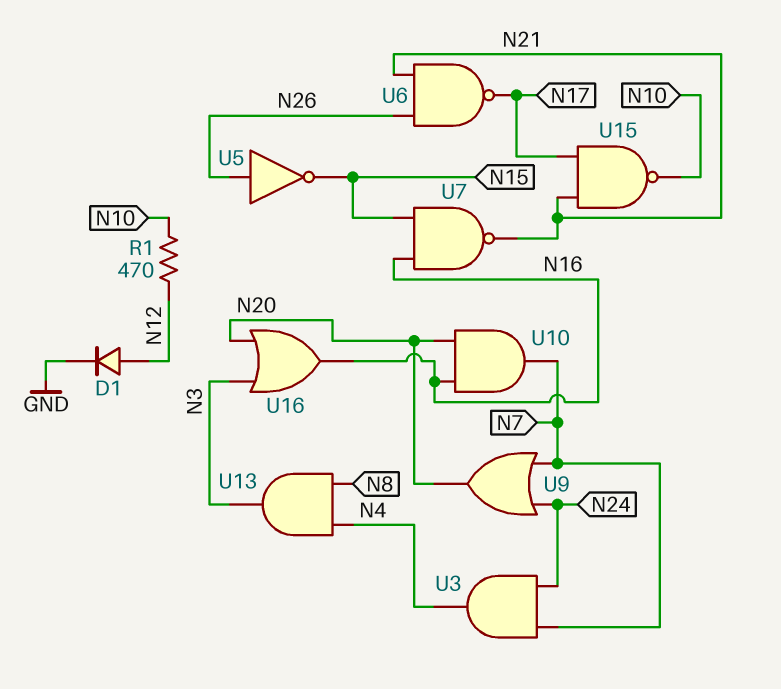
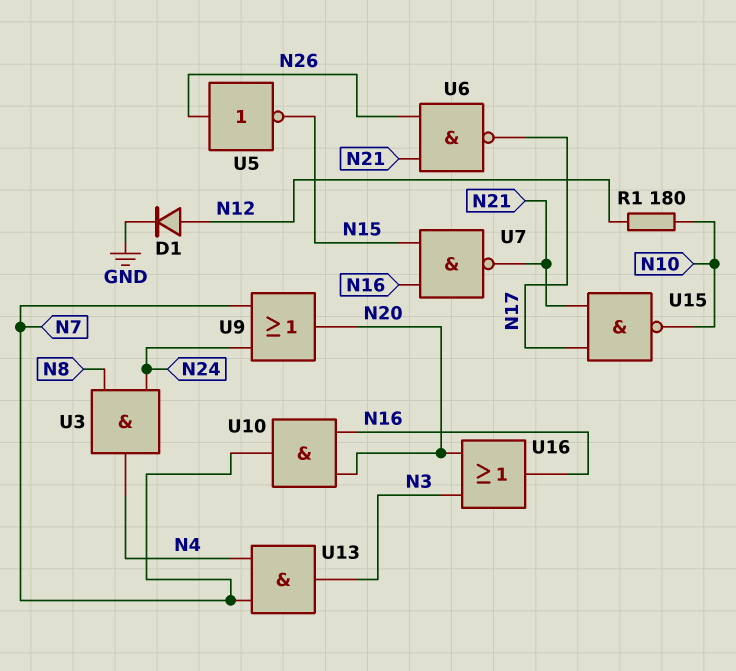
R1: 470 (N10, N12) -> 180 (N10, N12)
U3: AND (in N7, in N24, out N4) -> AND (in N8, in N24, out N4)
U13: AND (in N4, in N8, out N3) -> AND (in N4, in N7, out N3)

